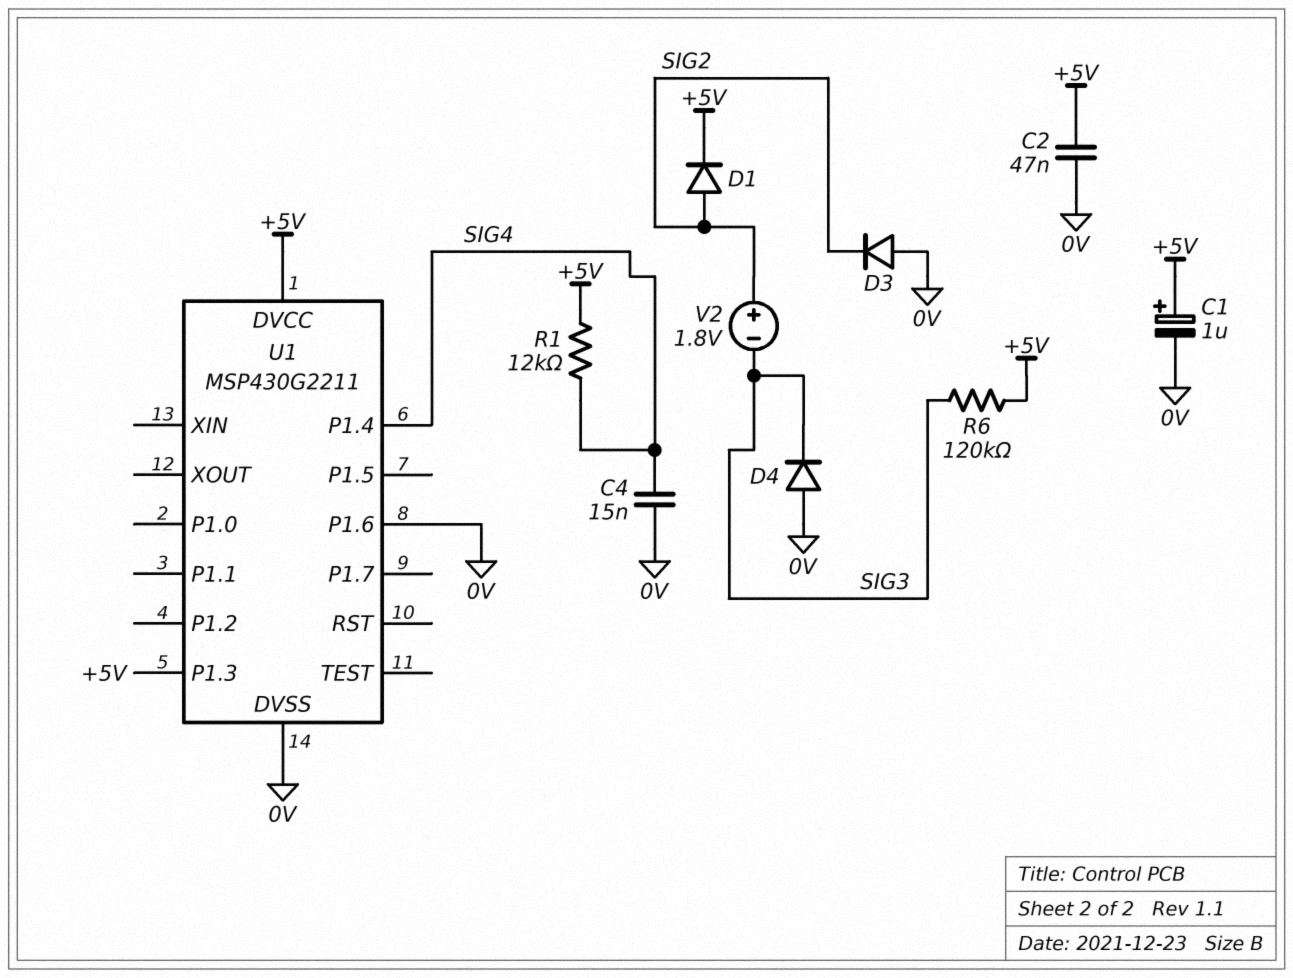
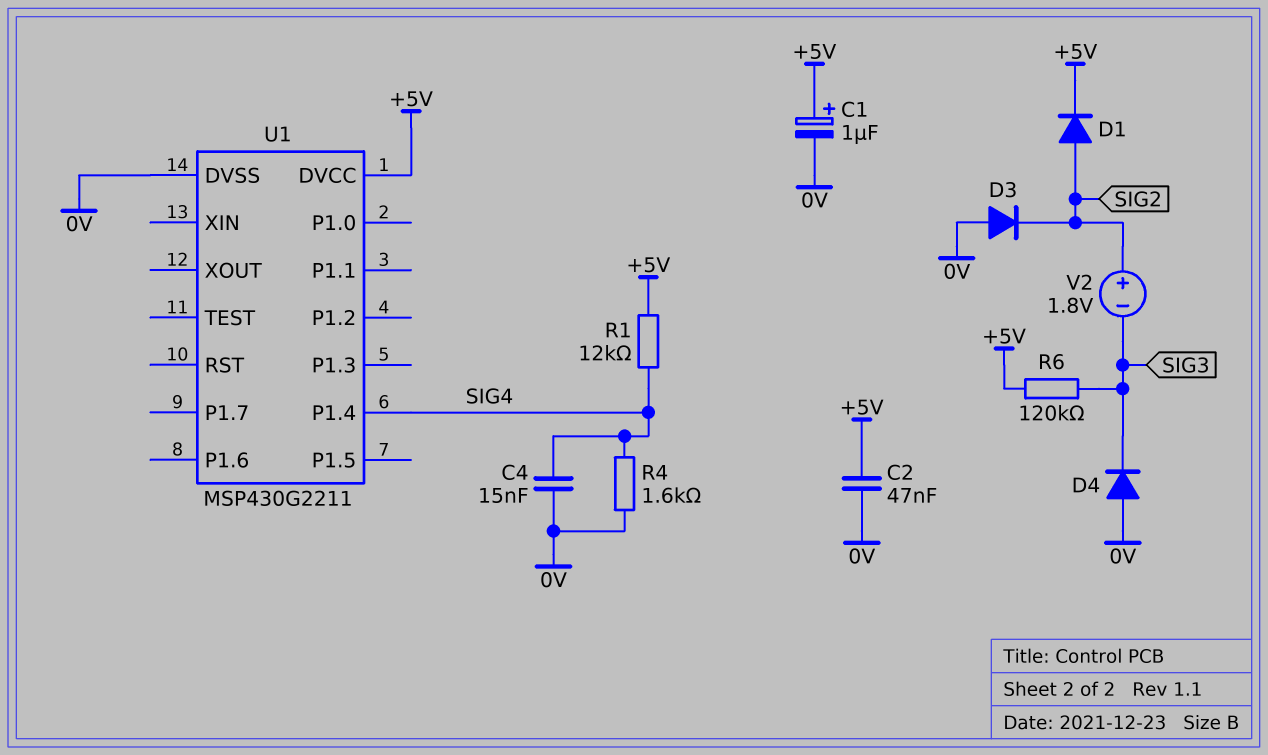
R4: none -> 1.6k (0V, SIG4)
U1 pin P1.3: +5V -> none
U1 pin P1.6: 0V -> none

